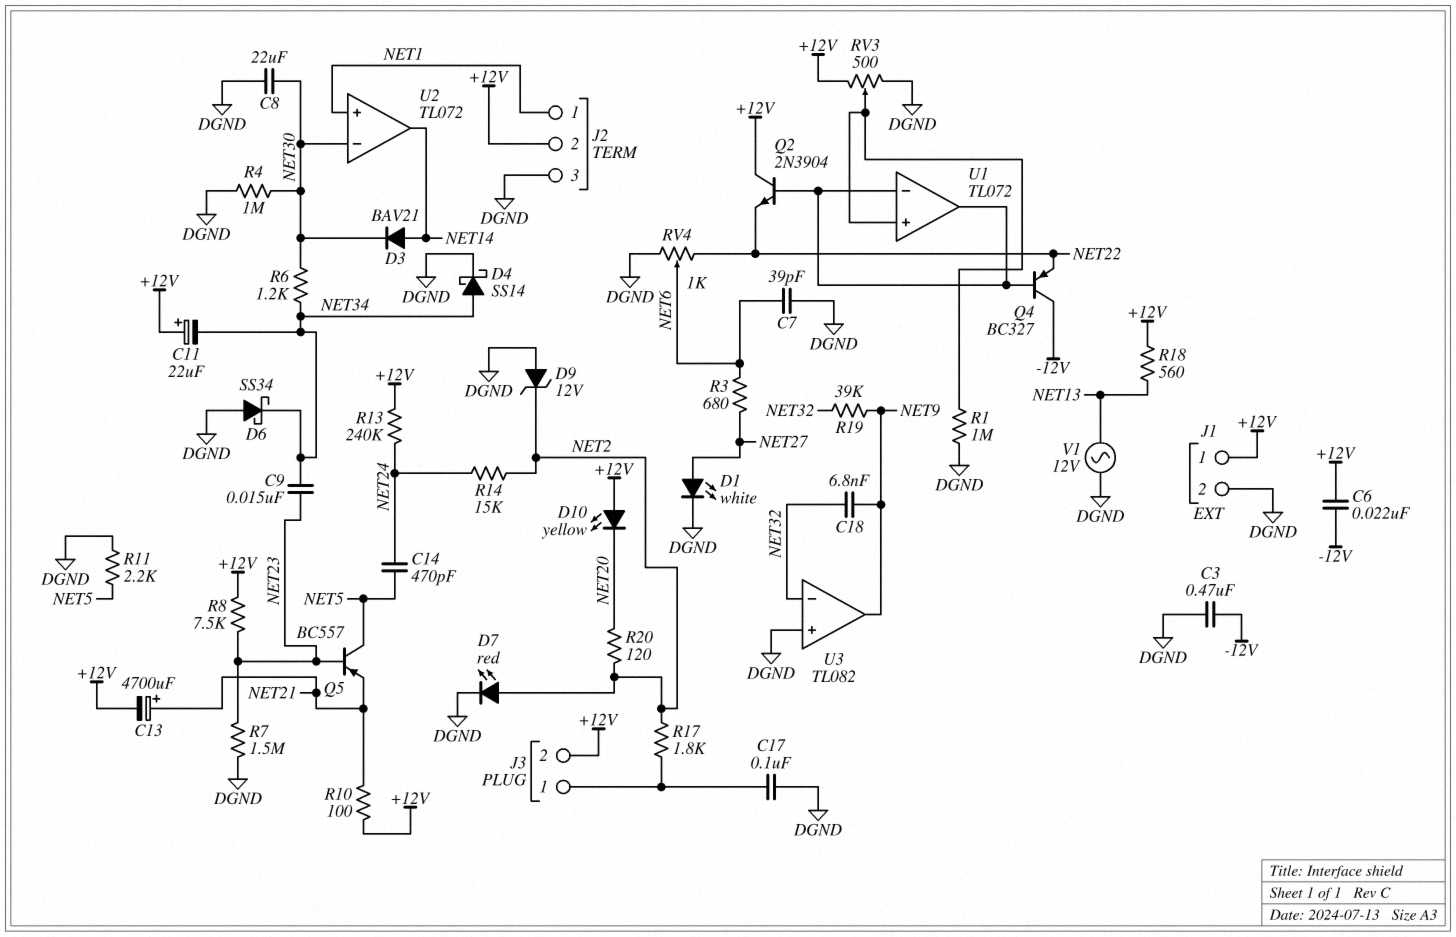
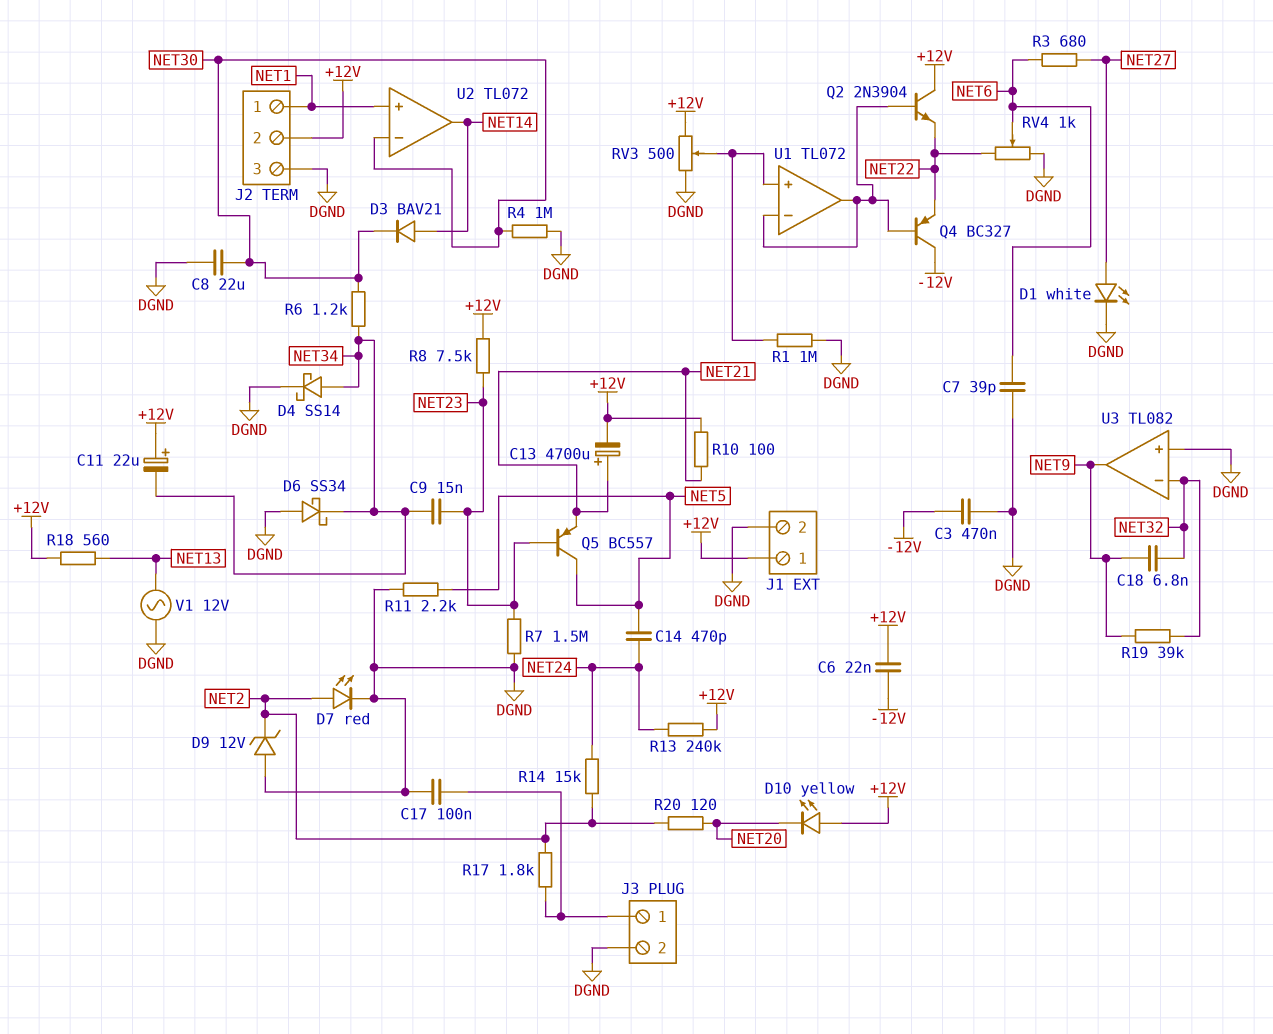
J3 pin 2: +12V -> DGND

